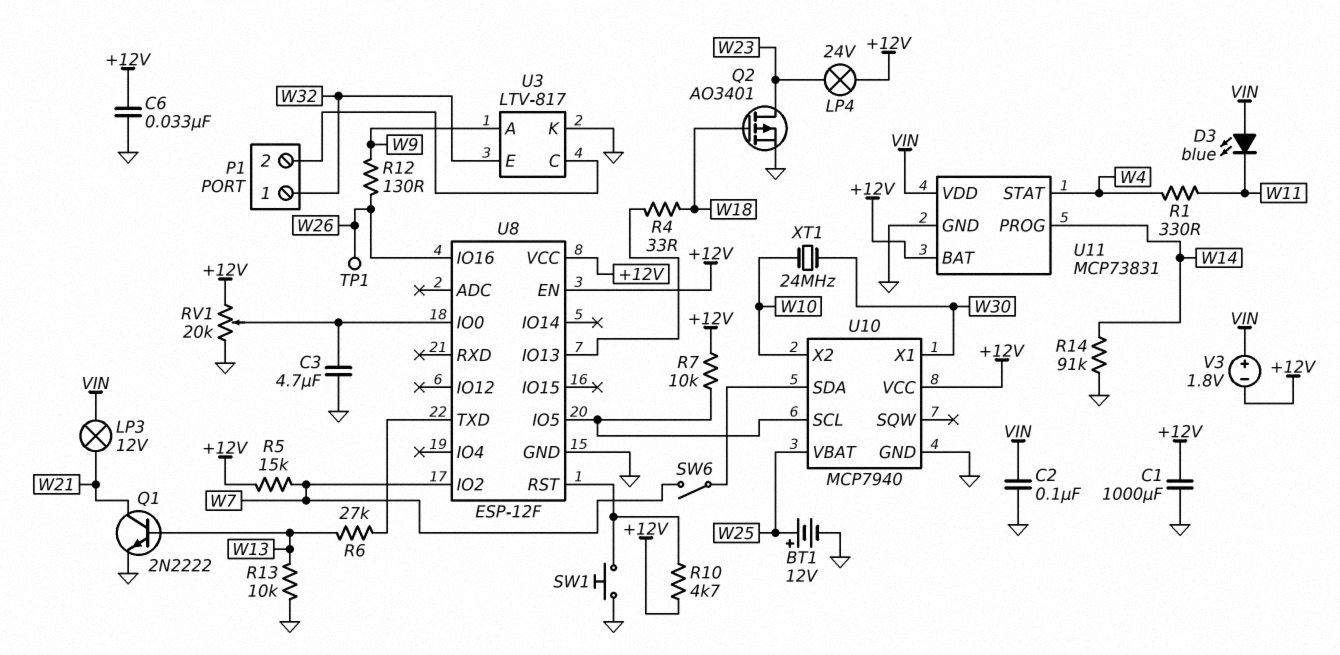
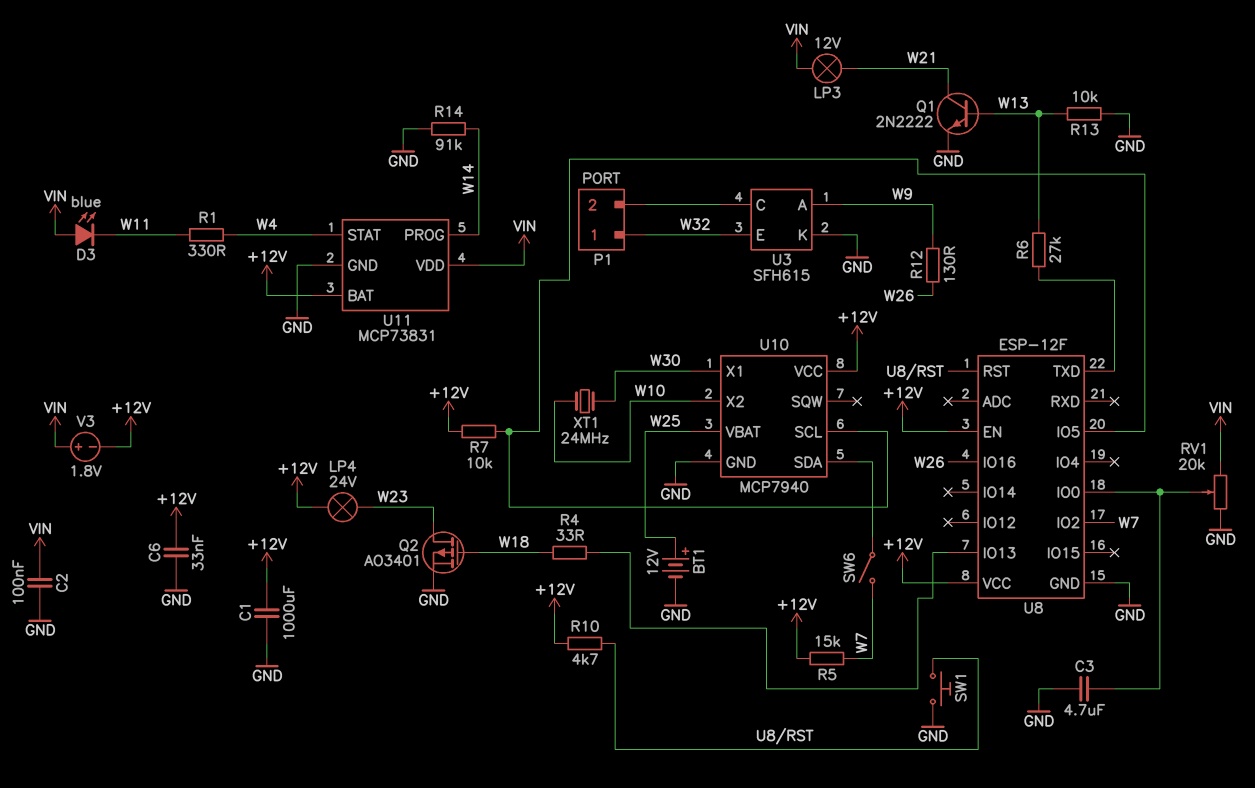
RV1: 20k (+12V, GND, wiper U8/IO0) -> 20k (GND, VIN, wiper U8/IO0)
TP1: test point (W26) -> none
U3: LTV-817 -> SFH615

